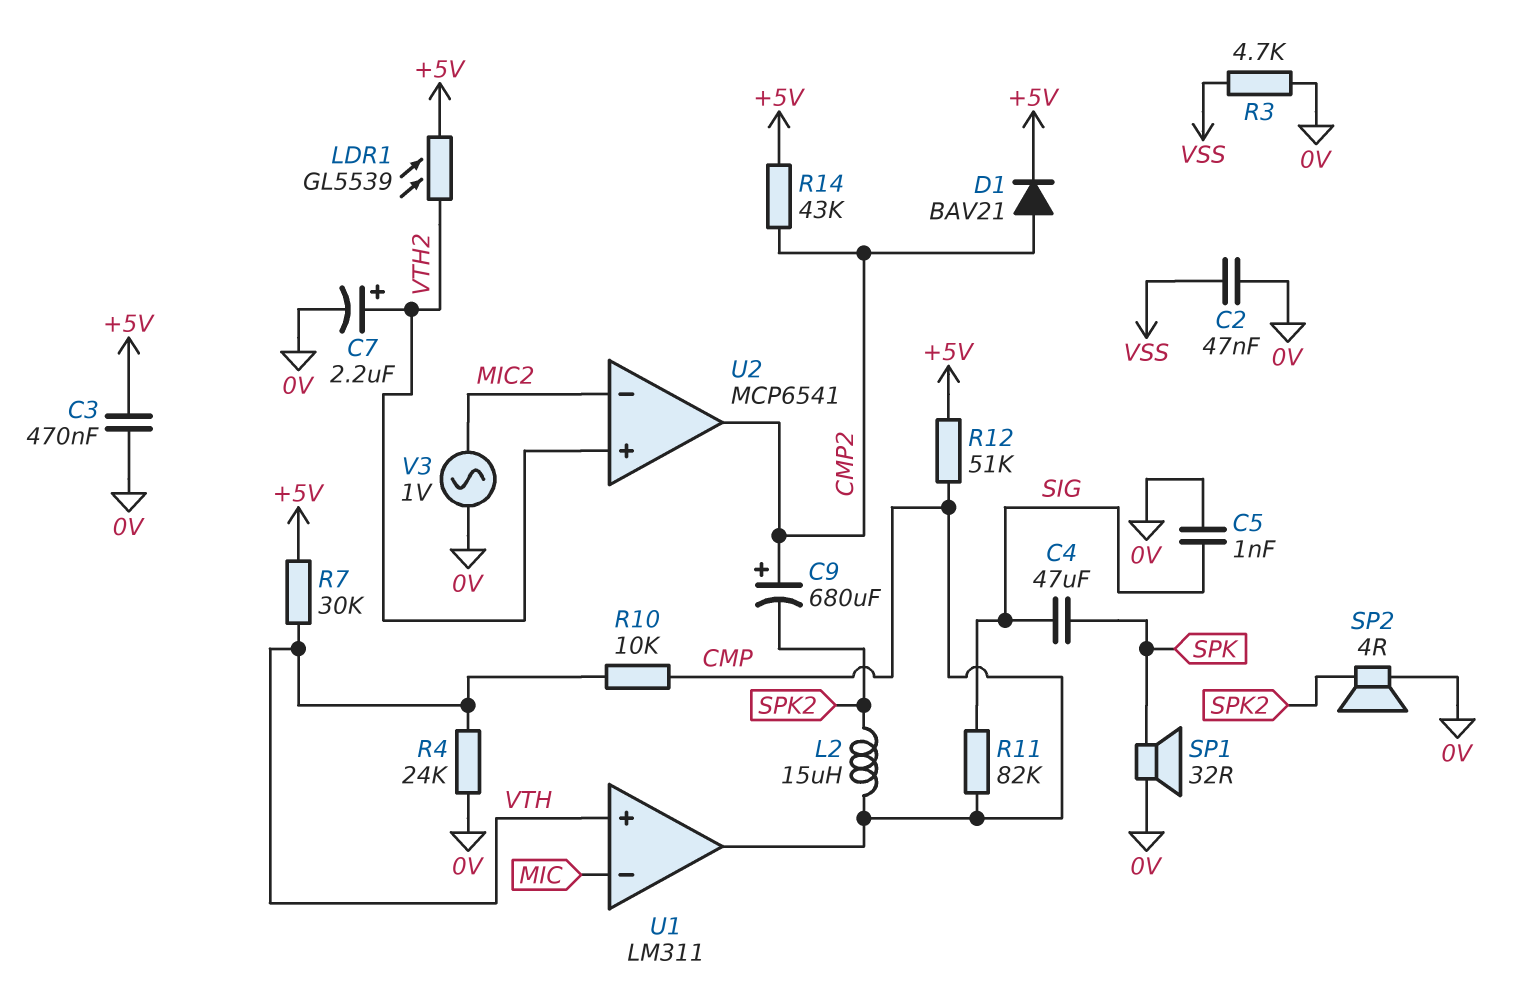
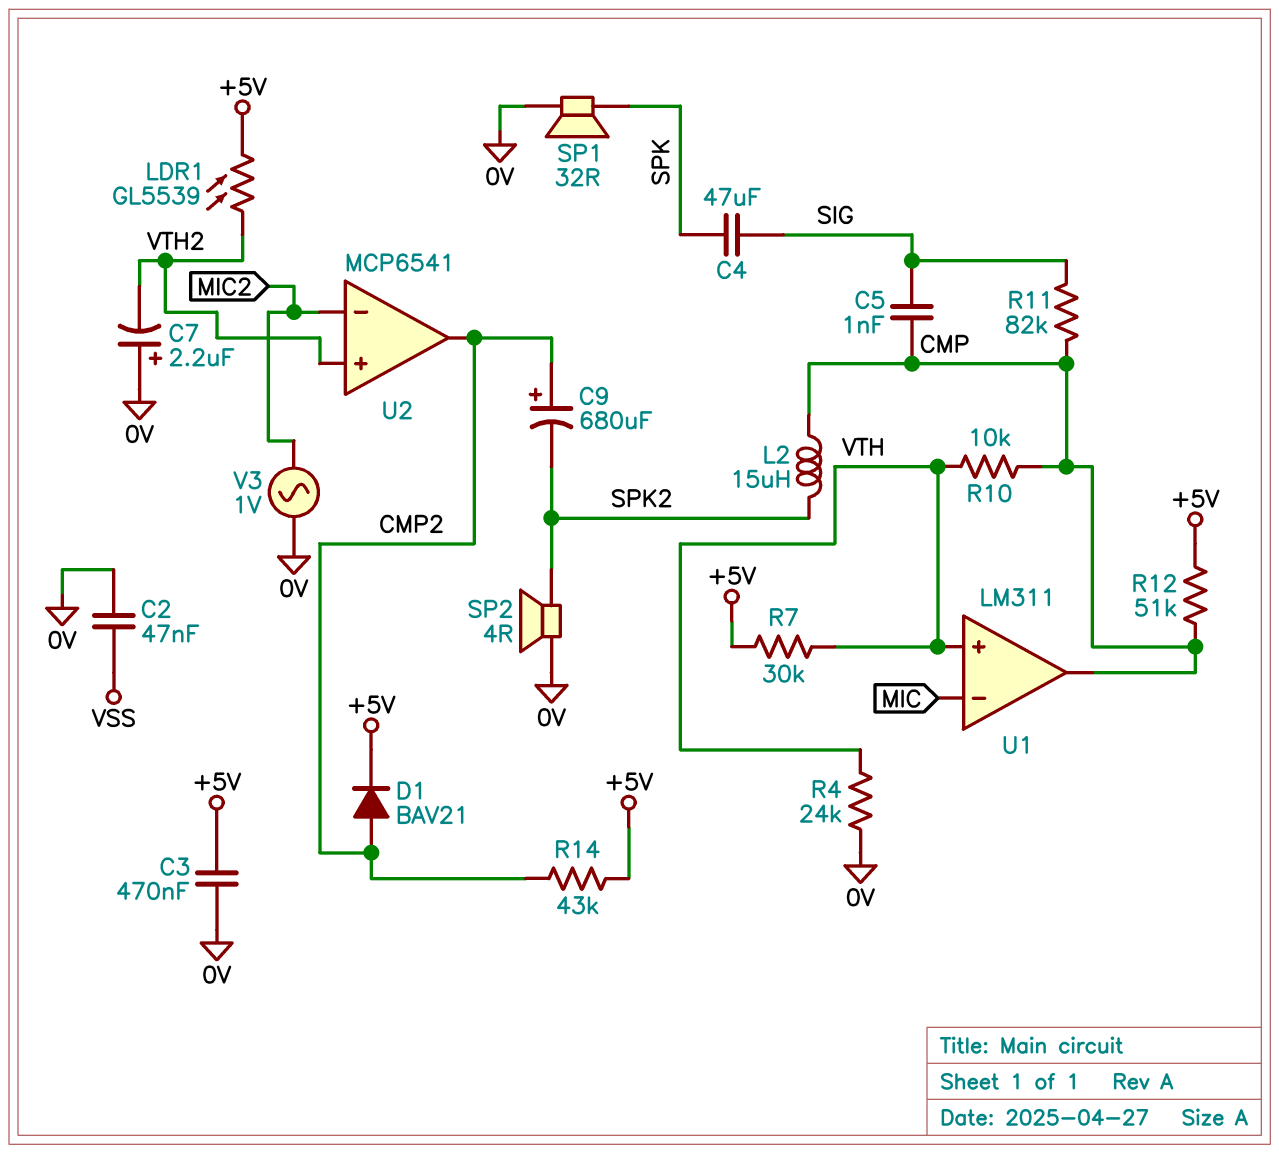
C5: 1nF (0V, SIG) -> 1nF (CMP, SIG)
C7: 2.2uF (plus VTH2, minus 0V) -> 2.2uF (plus 0V, minus VTH2)
R3: 4.7k (0V, VSS) -> none

